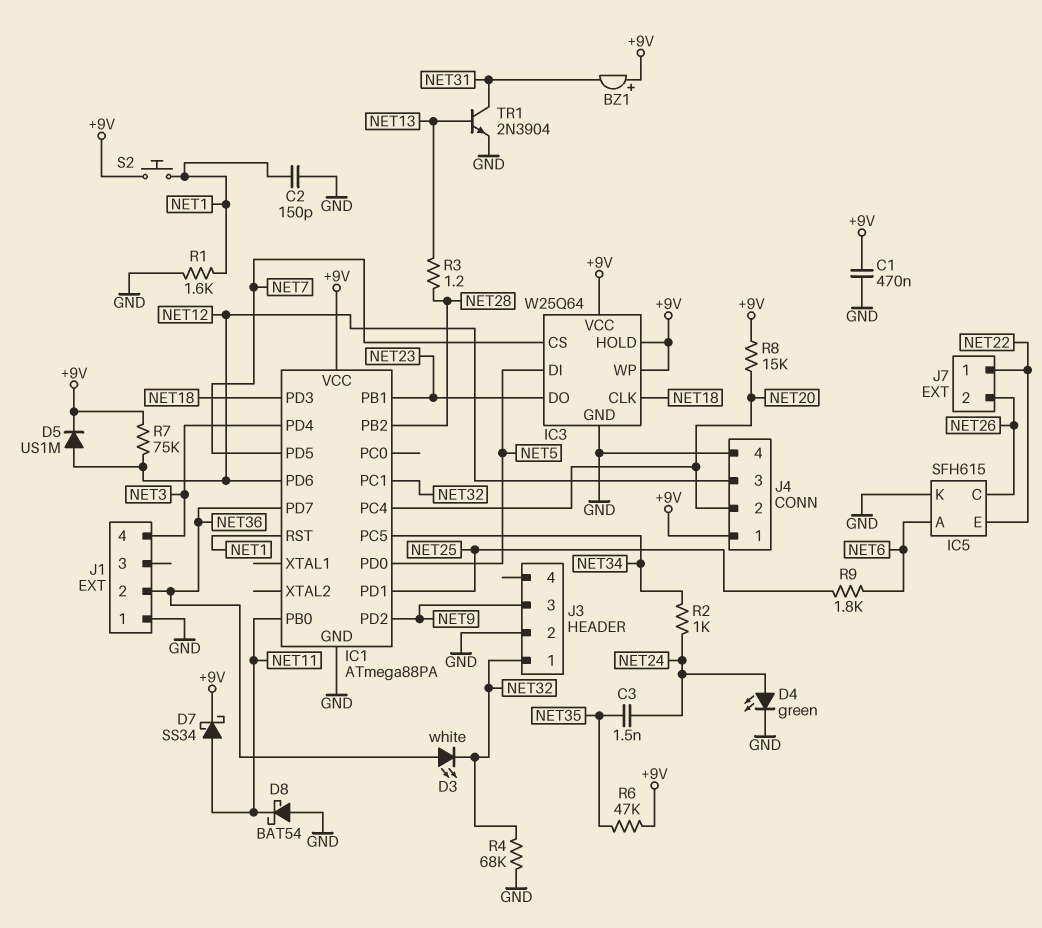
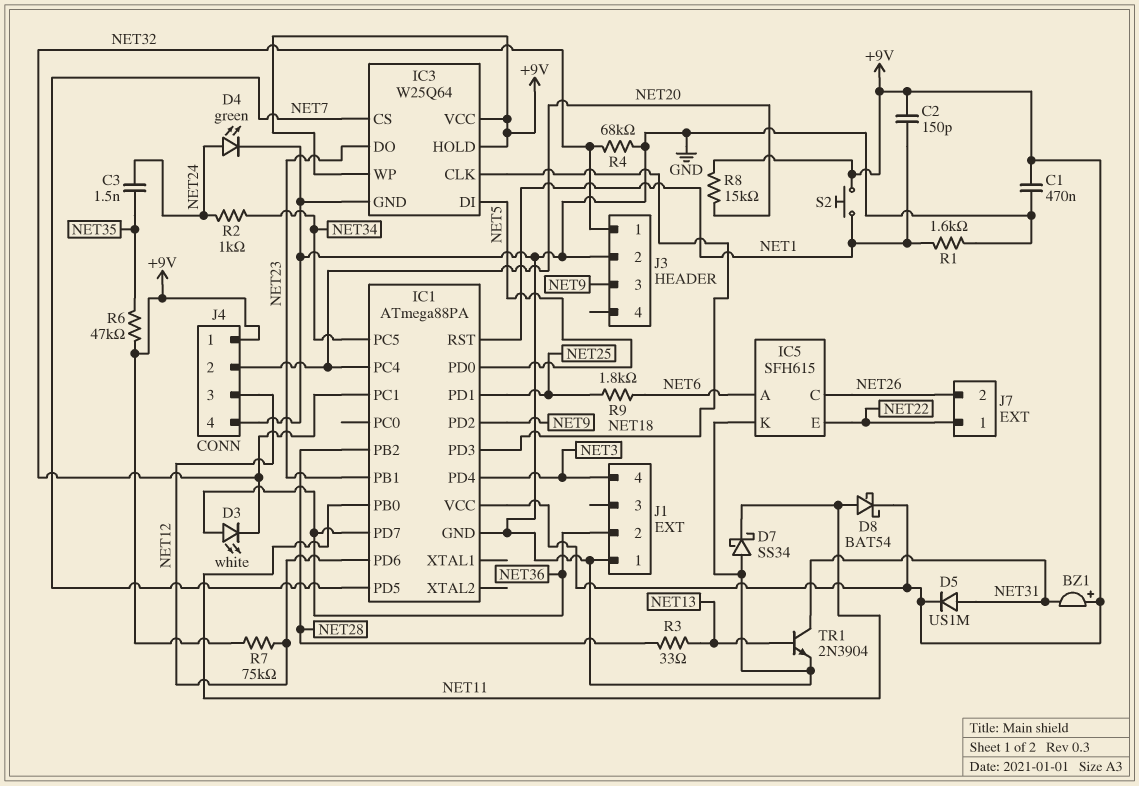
C2: 150pF (GND, NET1) -> 150pF (+9V, NET1)
D5: diode US1M (A NET12, K +9V) -> diode US1M (A NET31, K +9V)
D7: schottky SS34 (A NET11, K +9V) -> schottky SS34 (A GND, K NET11)
D8: schottky BAT54 (A GND, K NET11) -> schottky BAT54 (A NET11, K +9V)
R3: 1.2 (NET13, NET28) -> 33 (NET13, NET28)

